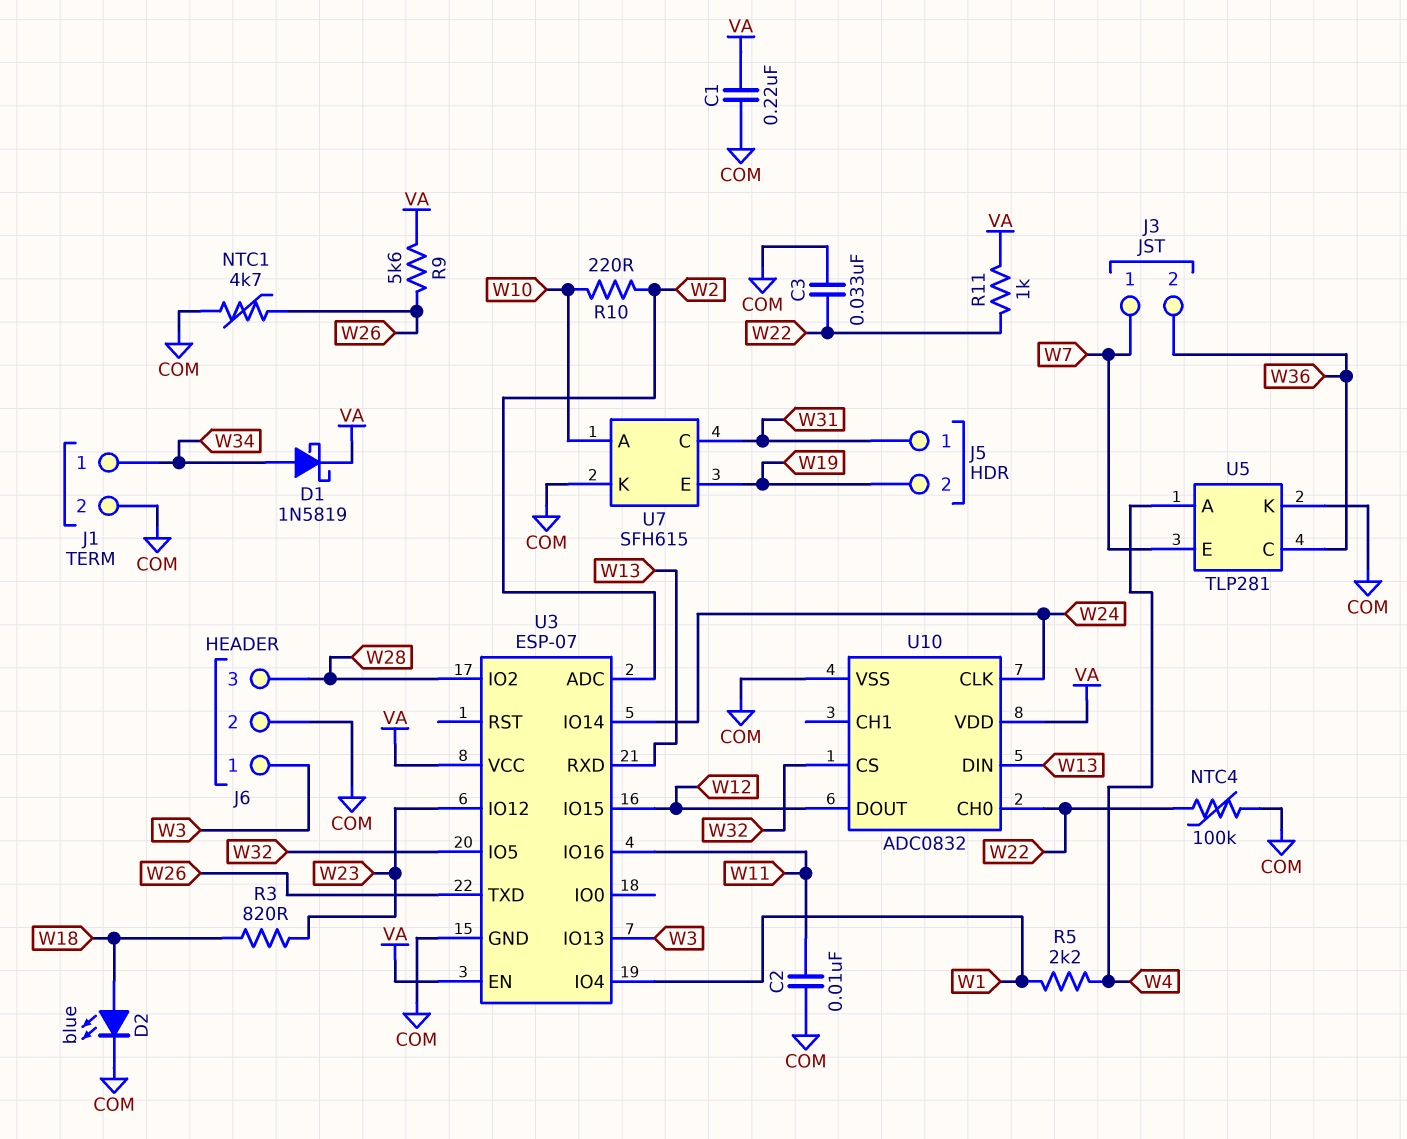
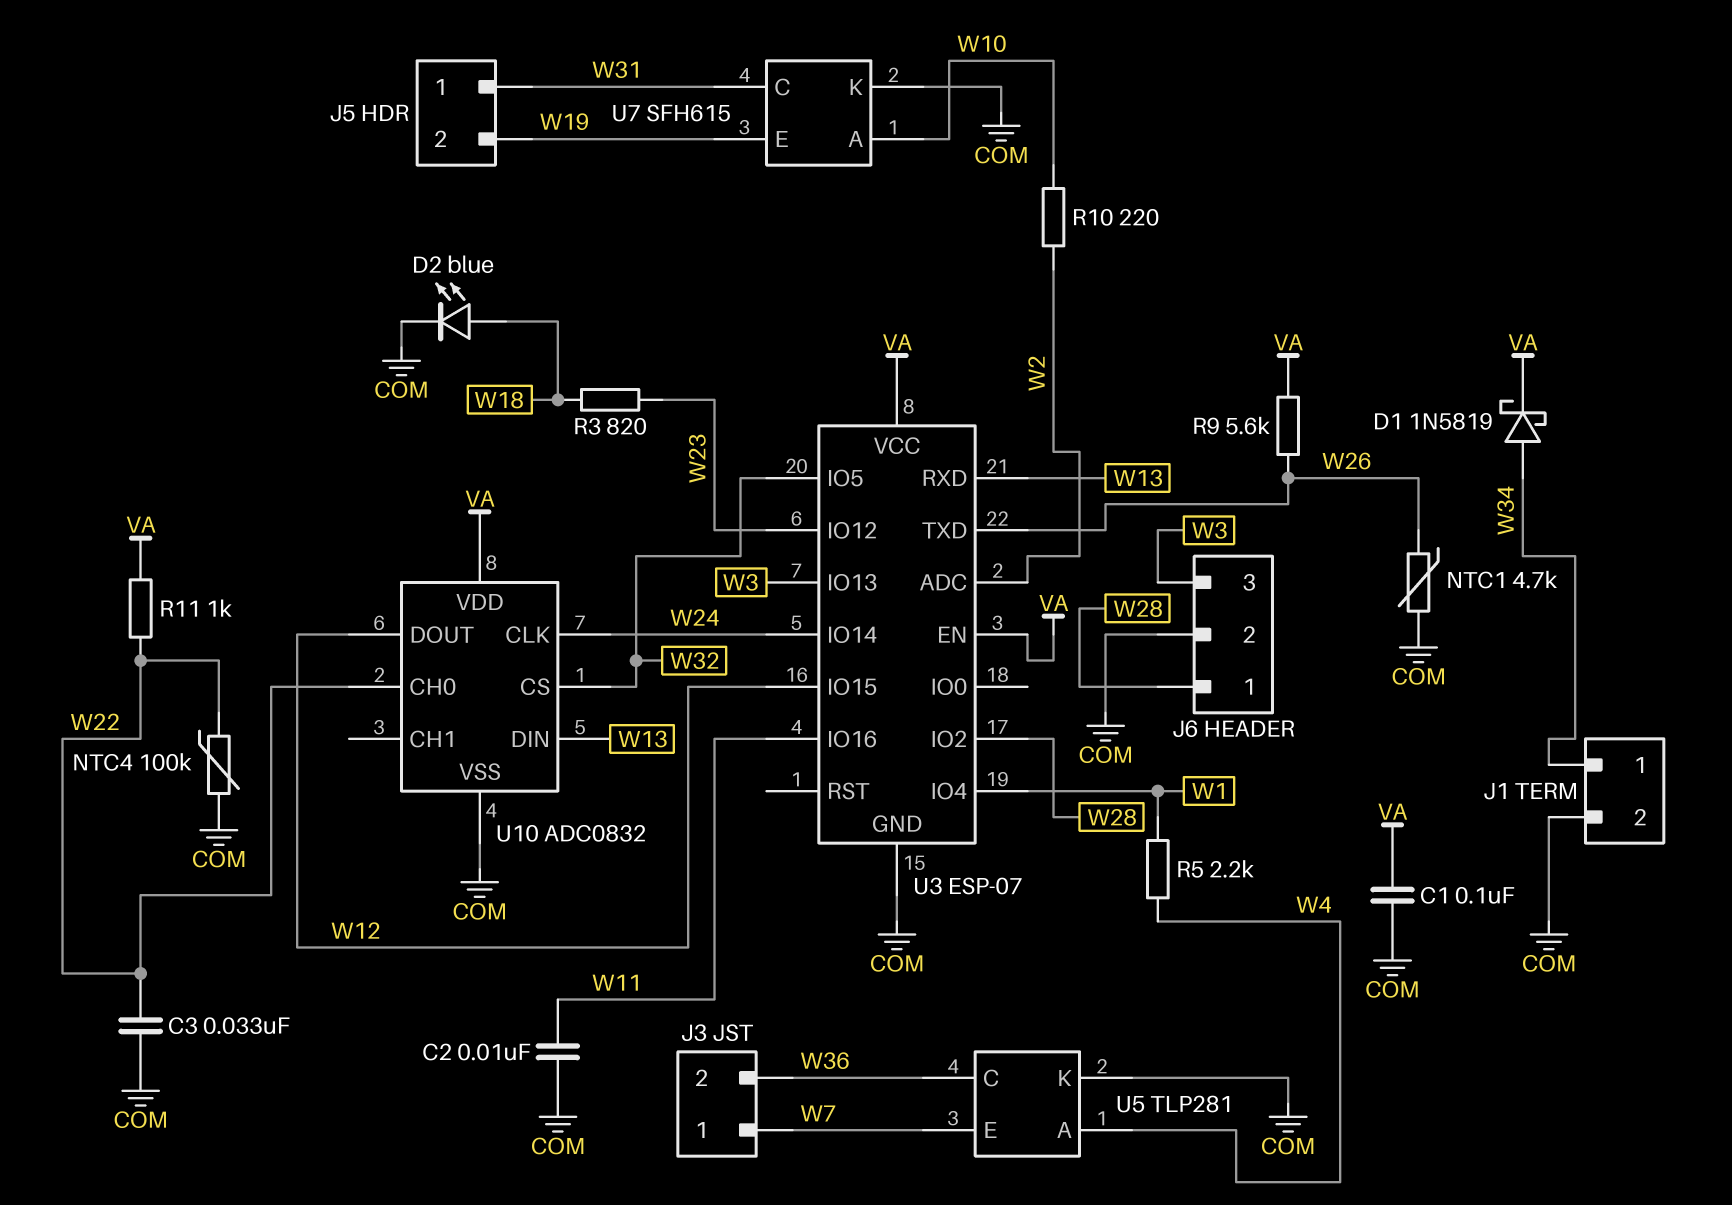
C1: 220nF (COM, VA) -> 100nF (COM, VA)
J6 pin 1: W3 -> W28
J6 pin 3: W28 -> W3

